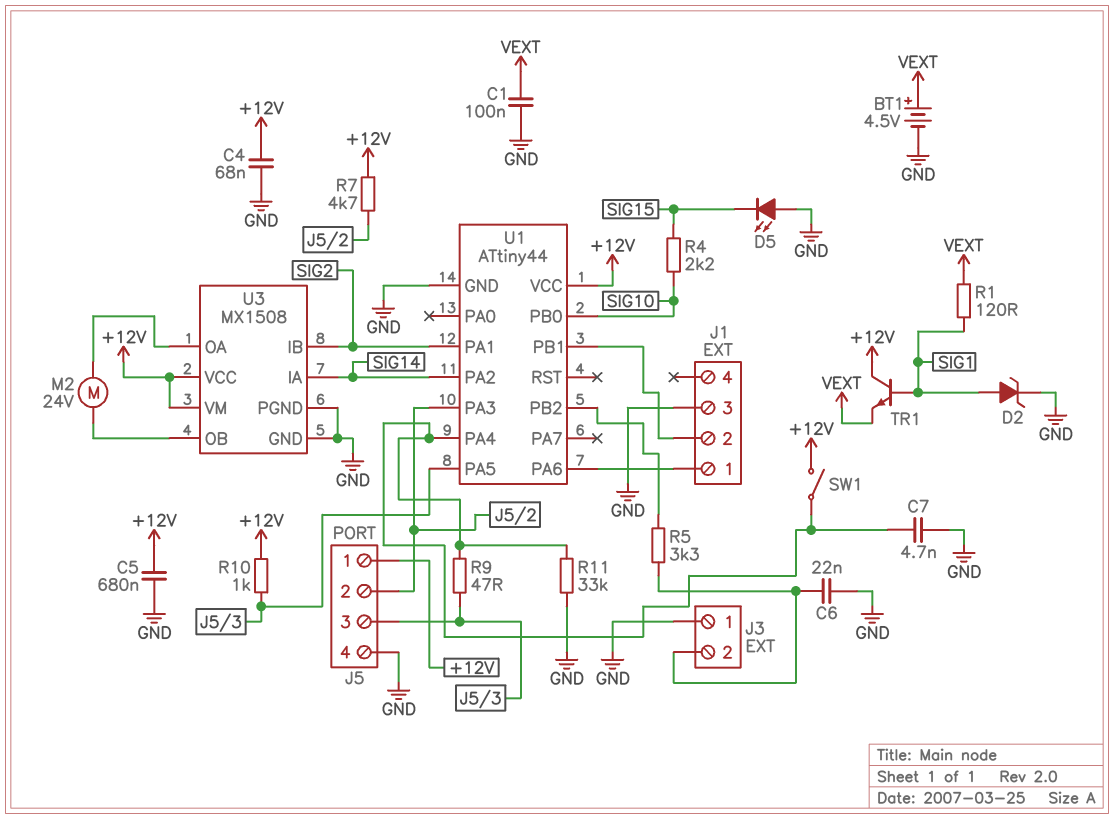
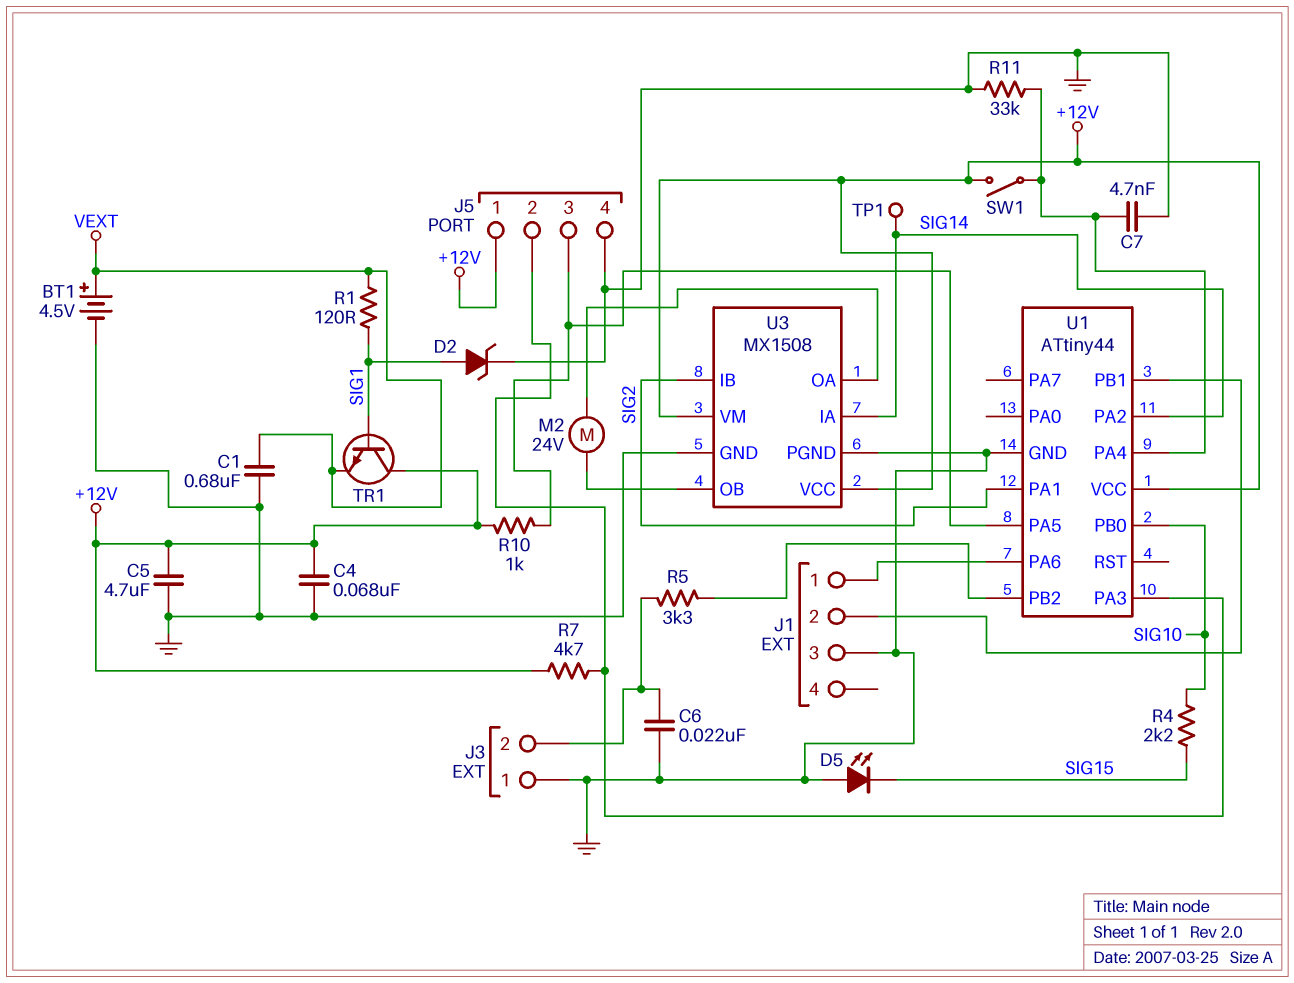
C1: 100nF (GND, VEXT) -> 680nF (GND, VEXT)
C5: 680nF (+12V, GND) -> 4.7uF (+12V, GND)
R9: 47 (J5/3, U1/PA4) -> none
TP1: none -> test point (SIG14)

